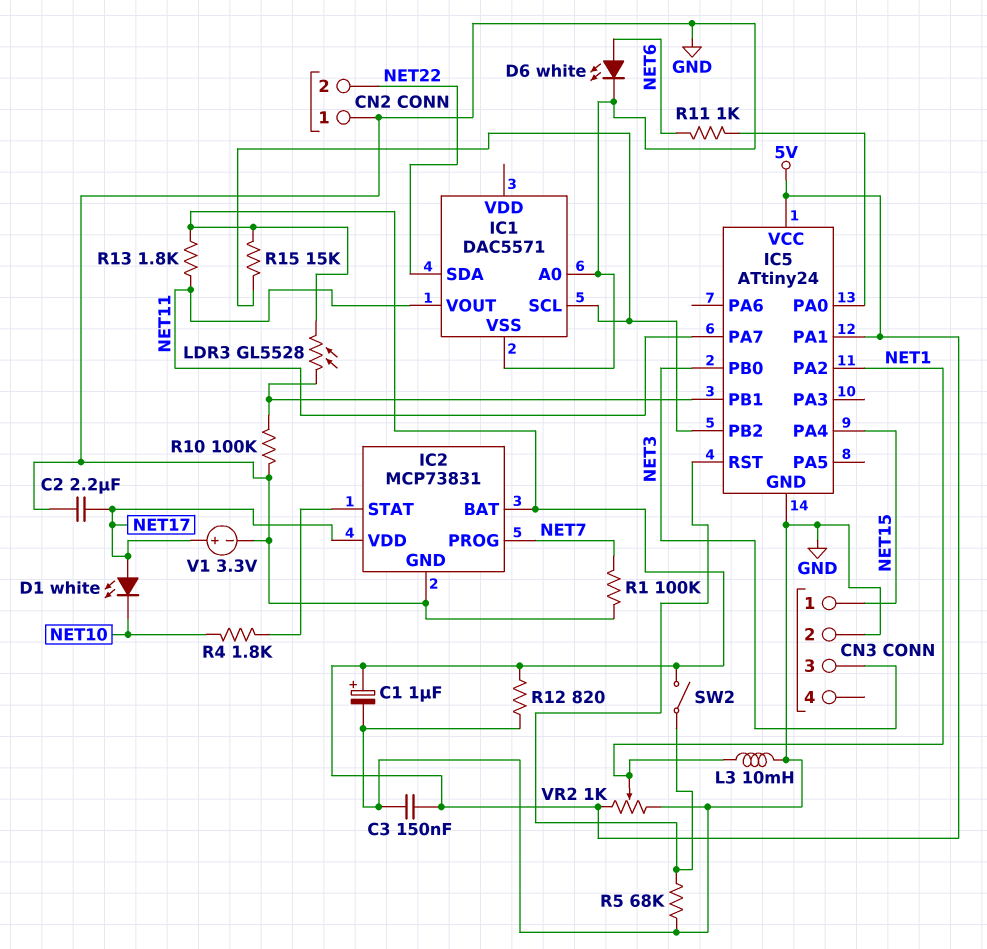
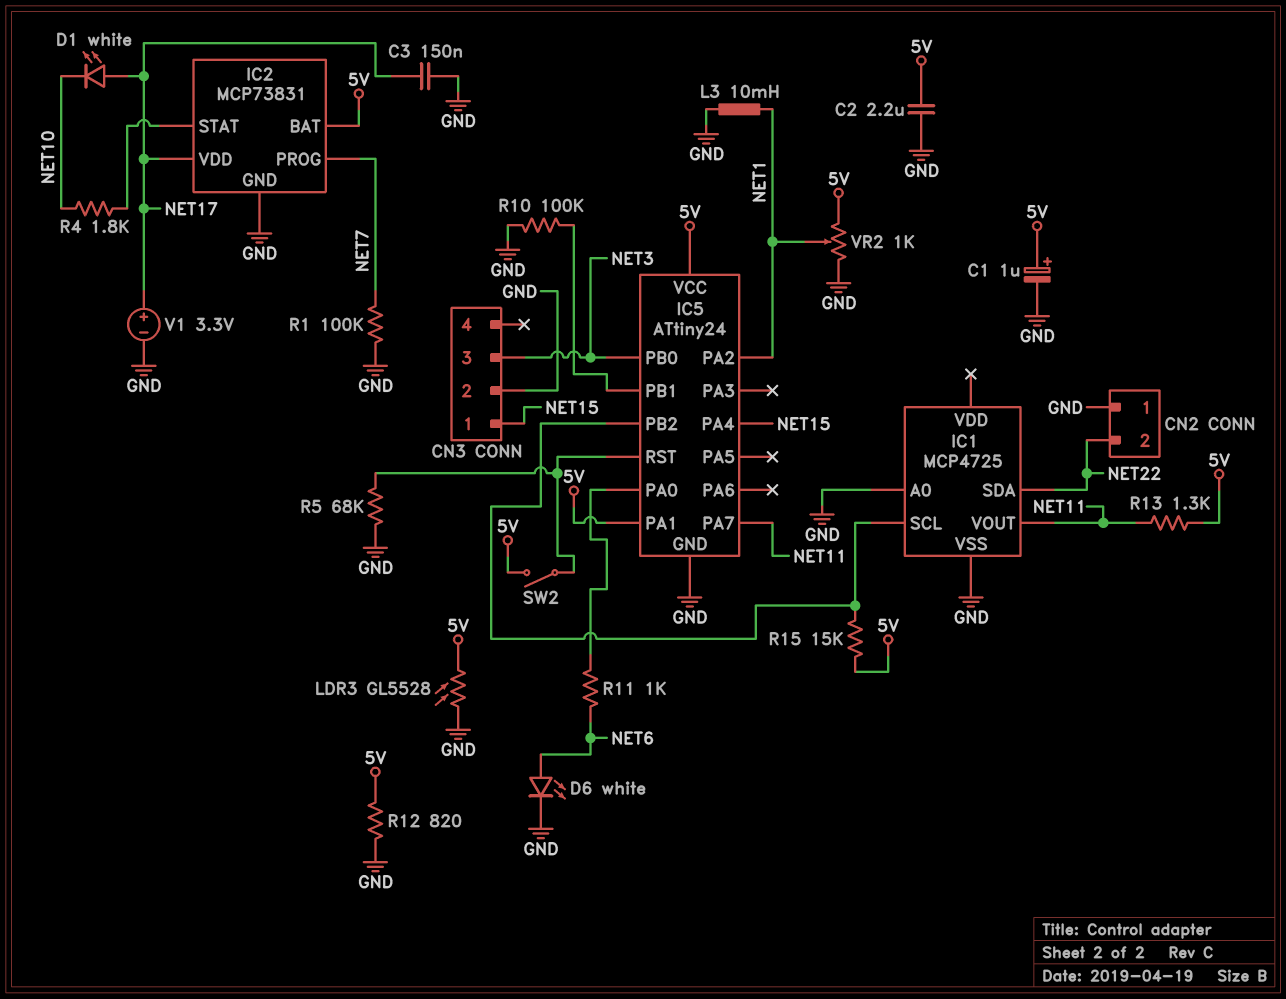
C2: 2.2uF (GND, NET17) -> 2.2uF (5V, GND)
C3: 150nF (5V, GND) -> 150nF (GND, NET17)
IC1: DAC5571 -> MCP4725
LDR3: GL5528 (5V, IC5/PB1) -> GL5528 (5V, GND)
R13: 1.8k (5V, NET11) -> 1.3k (5V, NET11)

